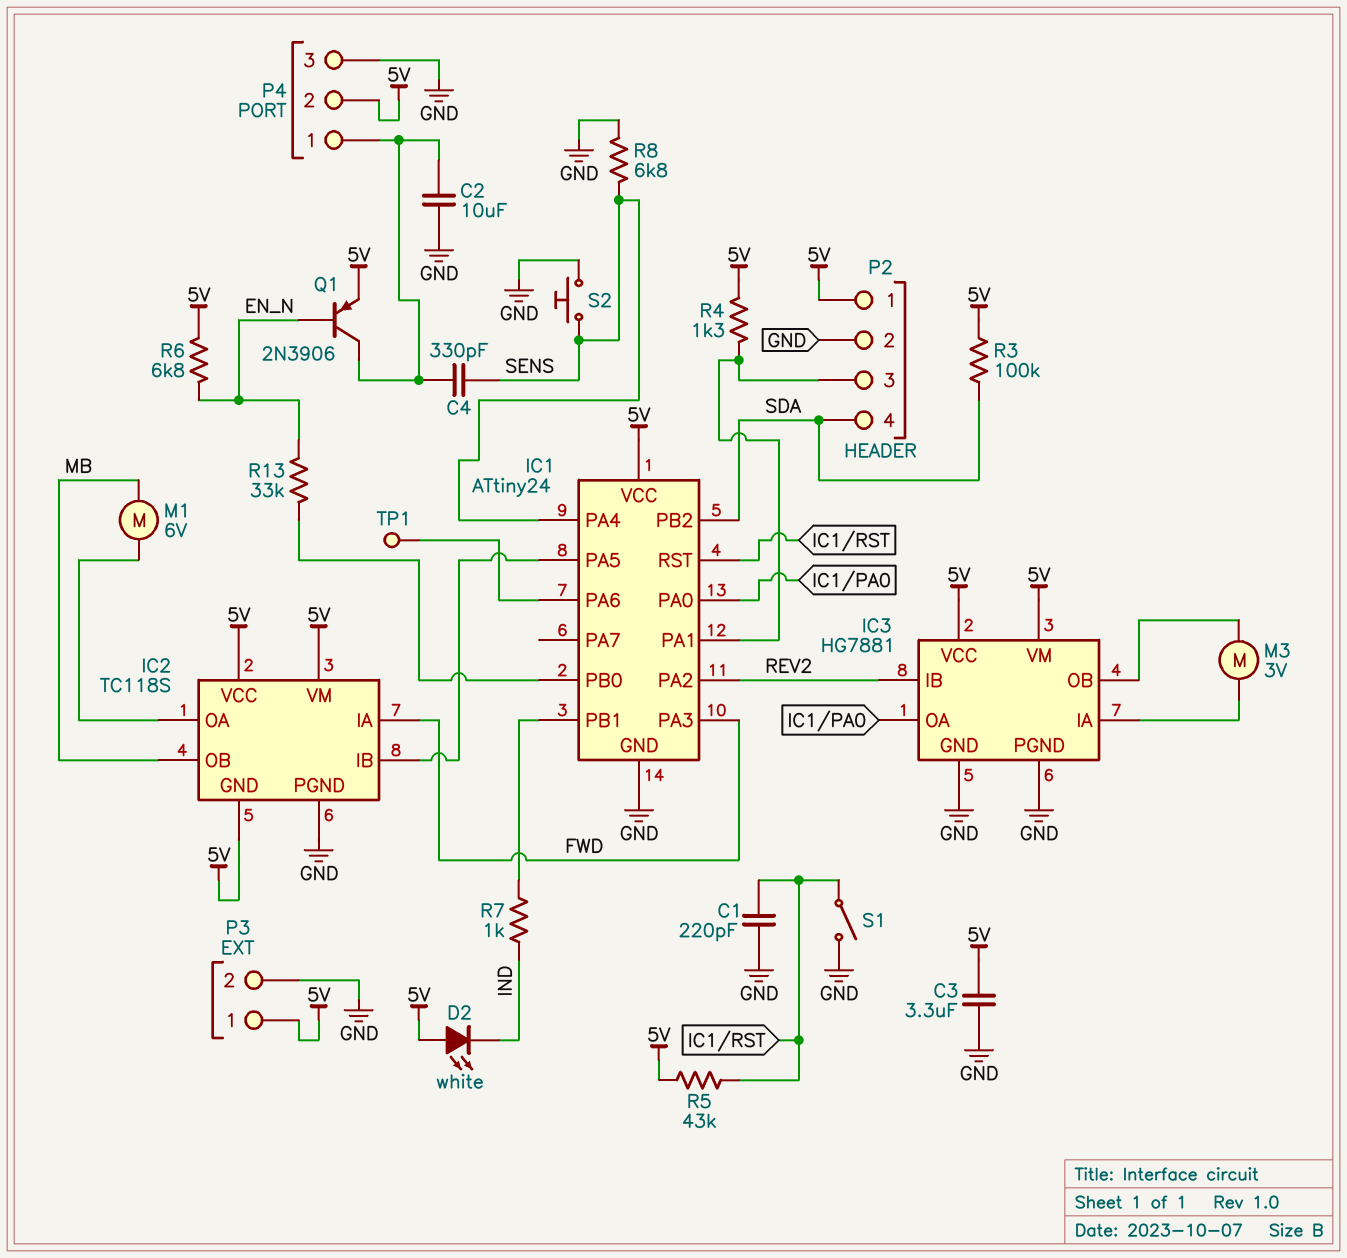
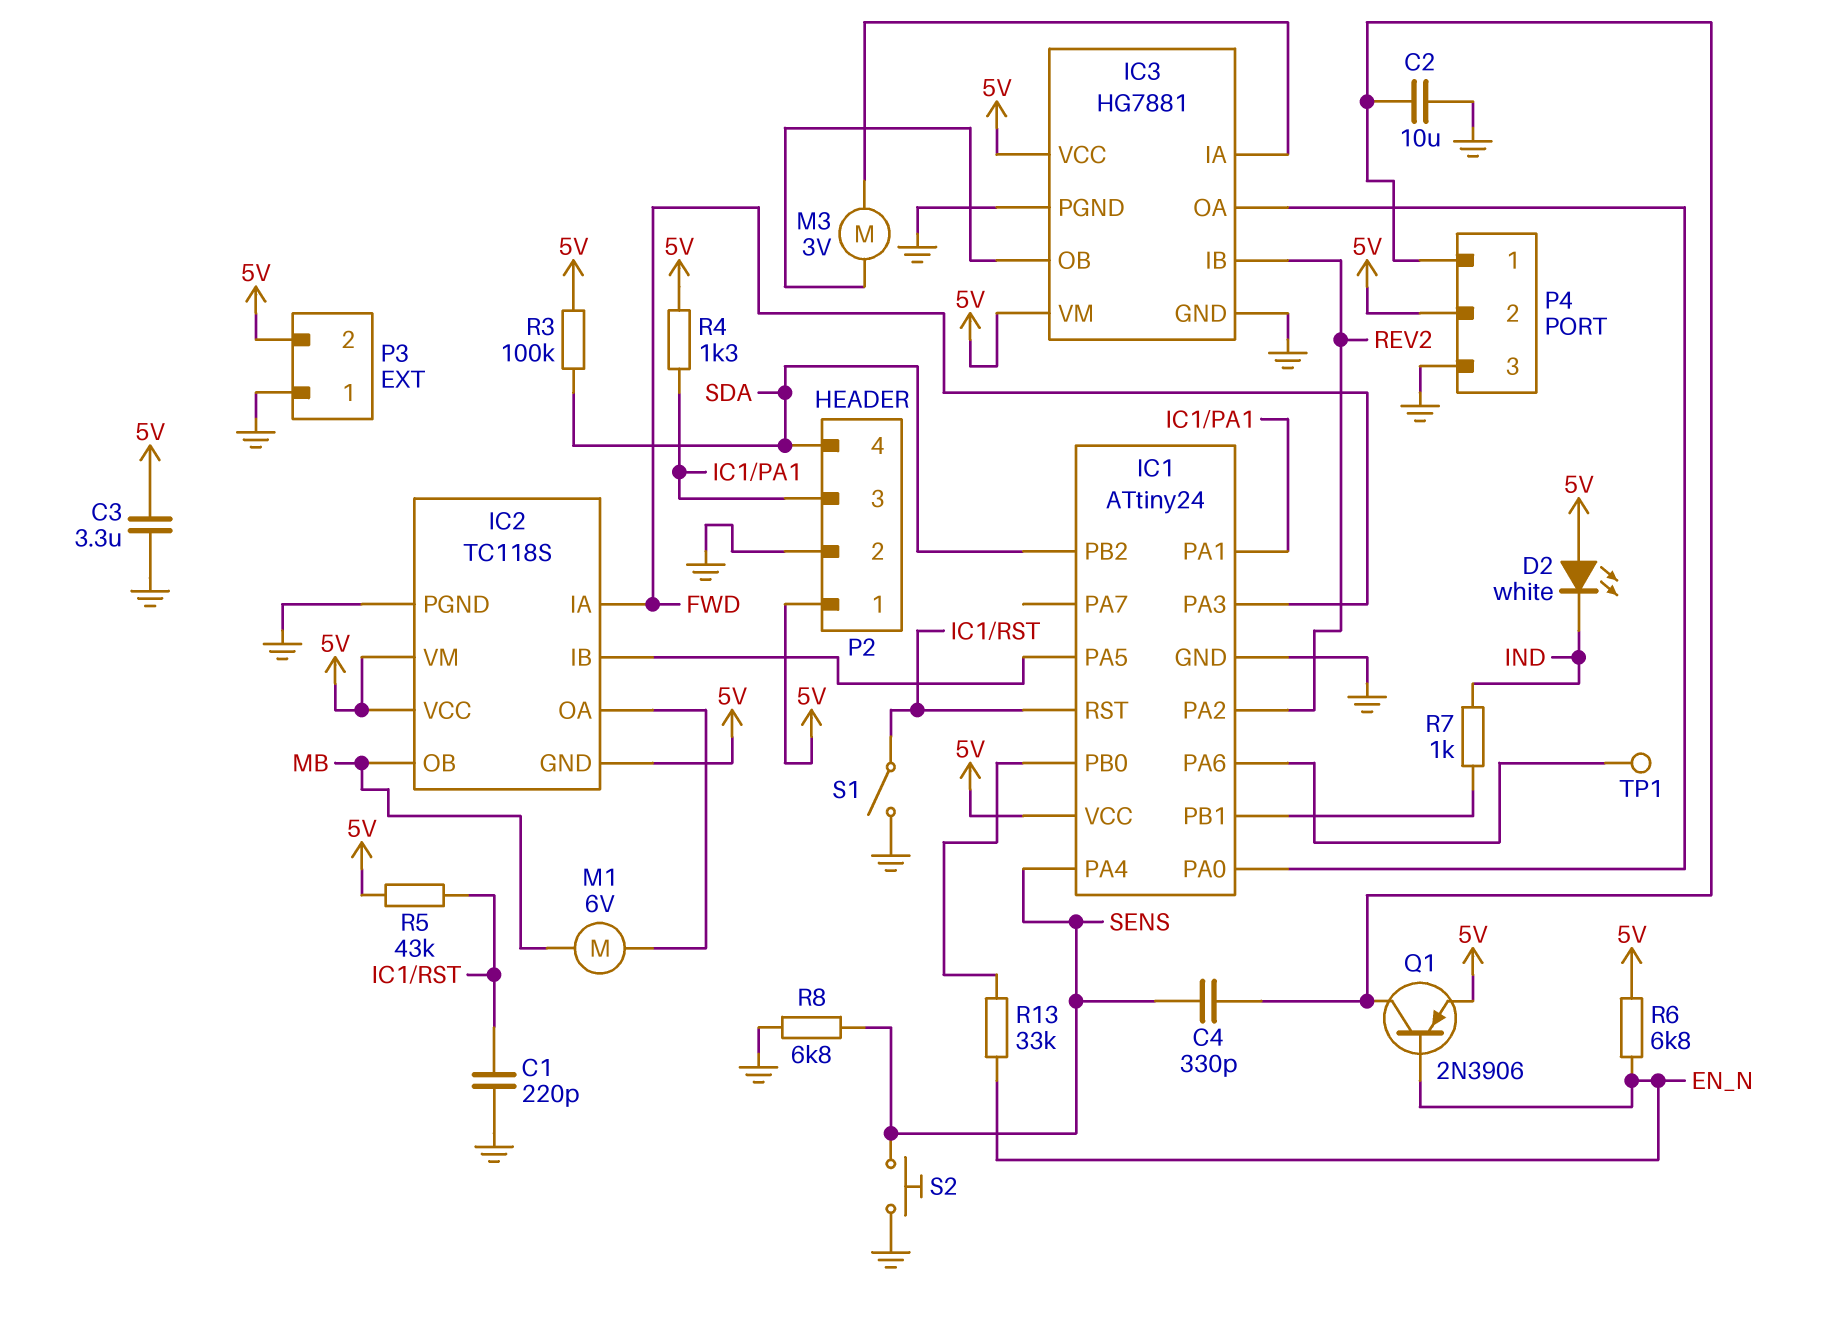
P3 pin 1: 5V -> GND
P3 pin 2: GND -> 5V

